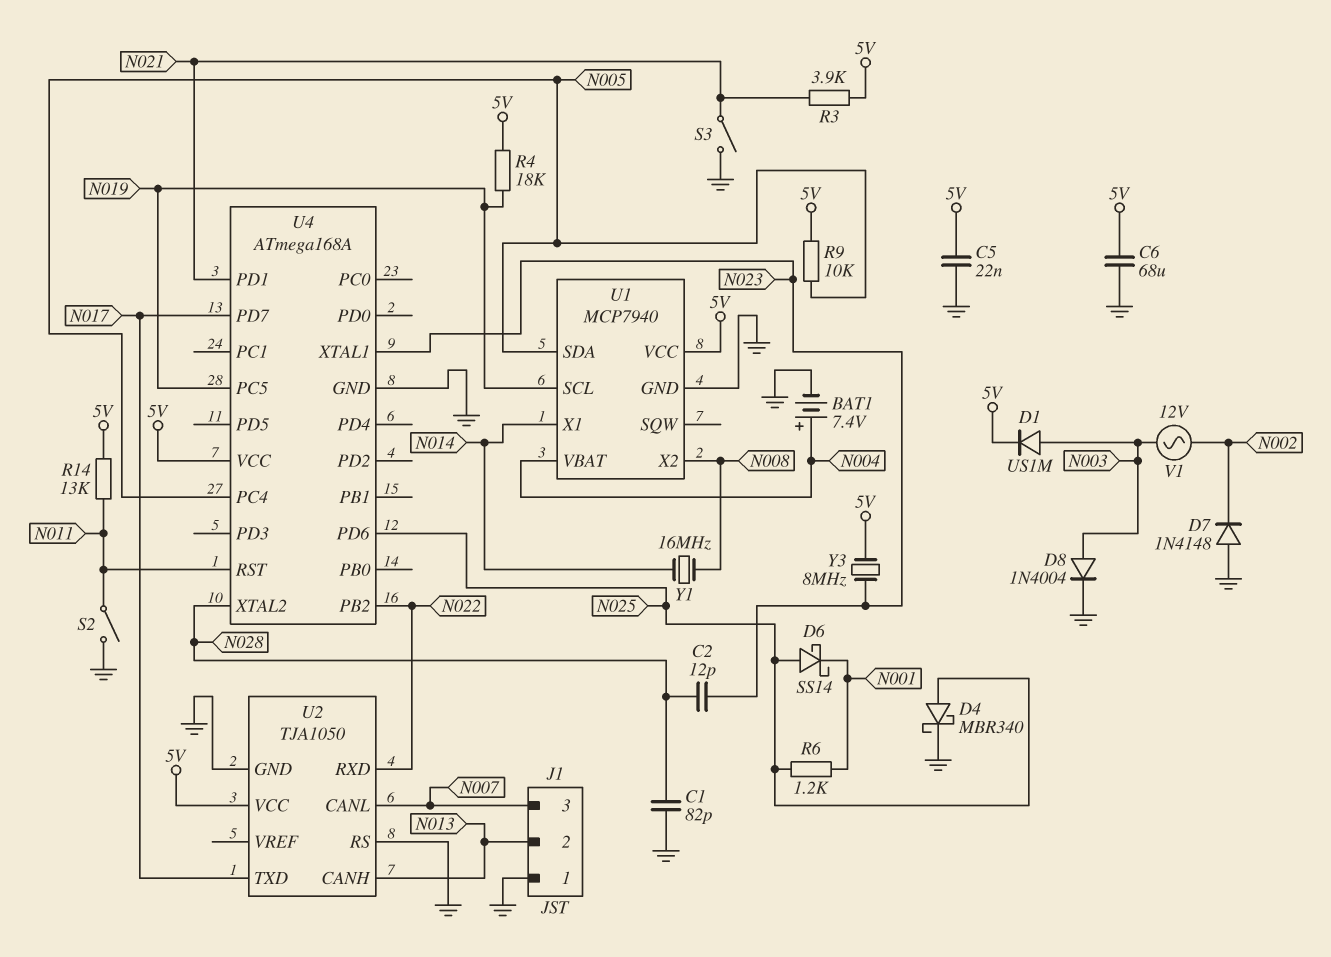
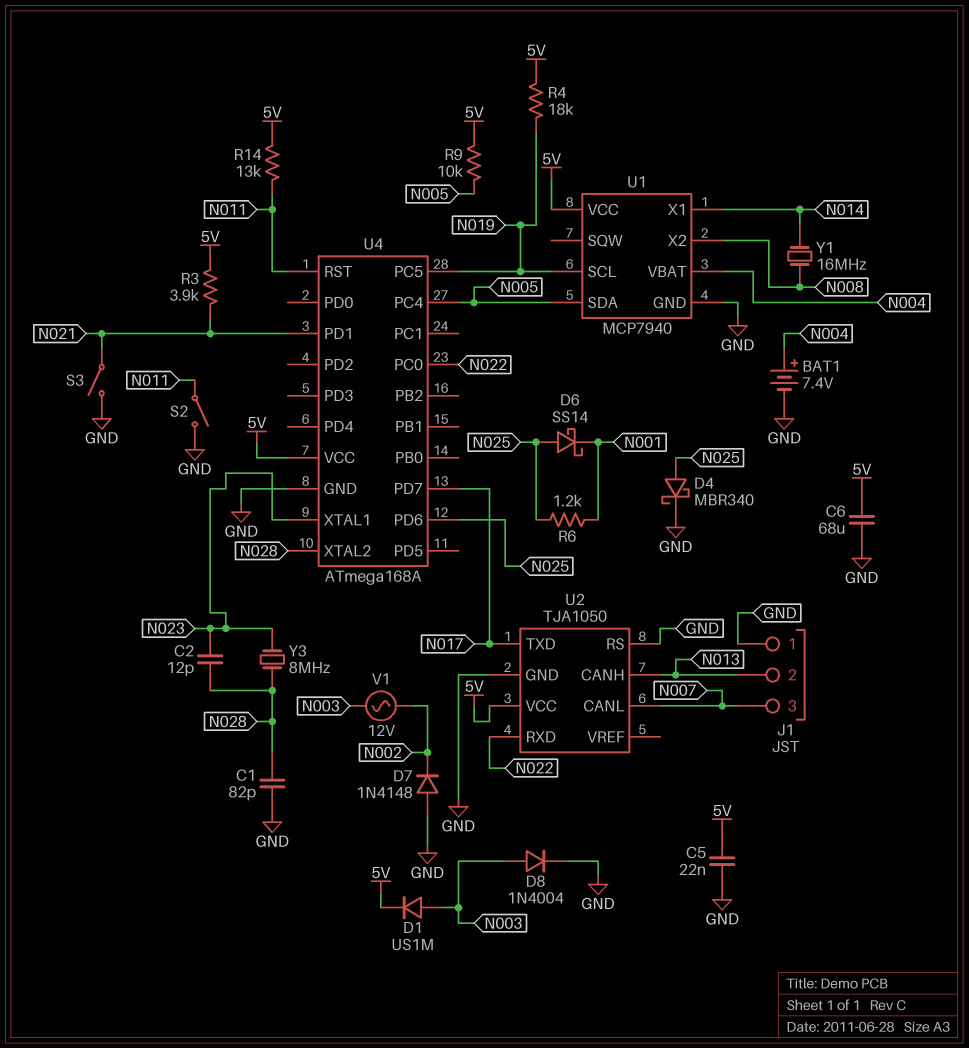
U4 pin PB2: N022 -> none
U4 pin PC0: none -> N022
Y3: 8MHz (5V, N023) -> 8MHz (N023, N028)

